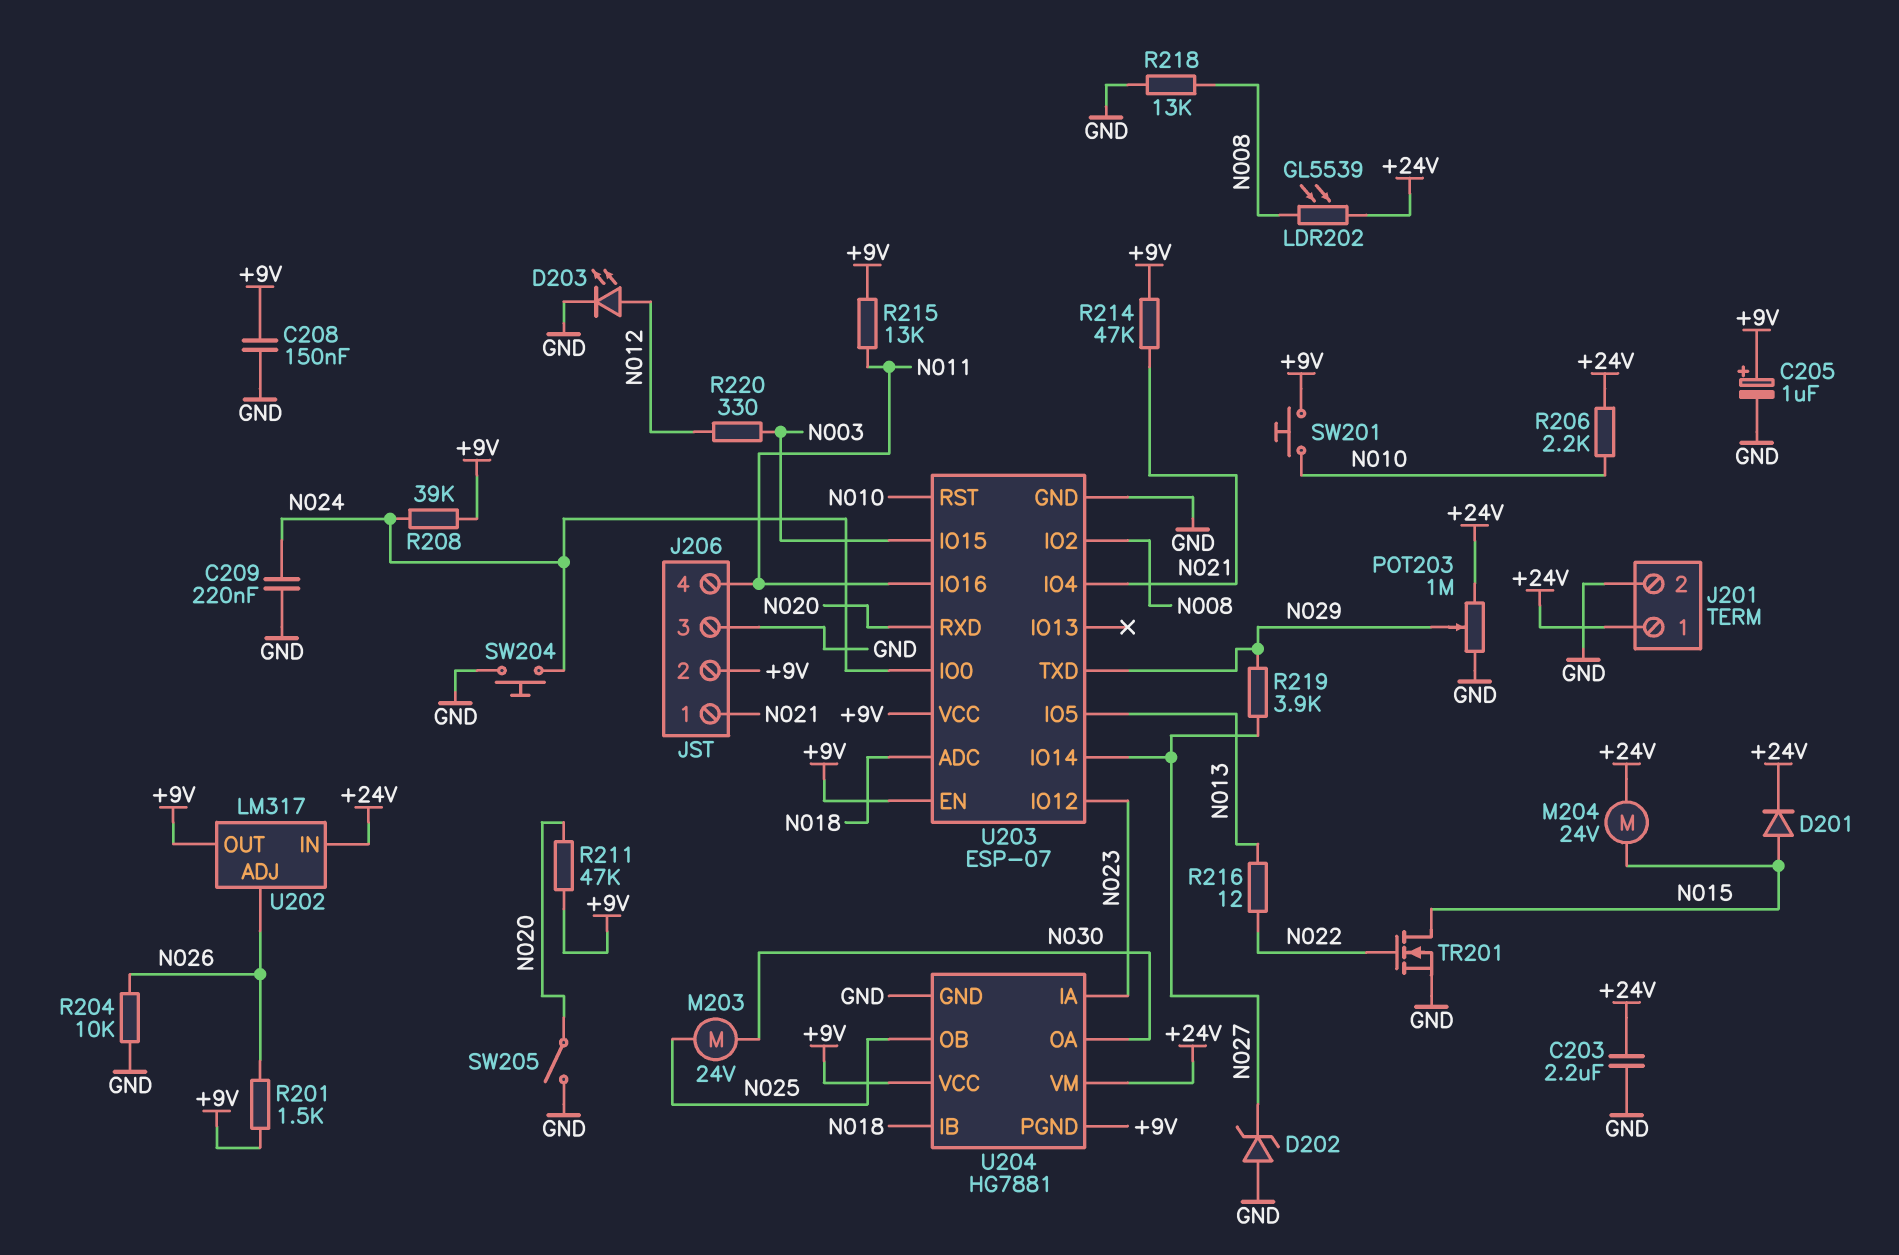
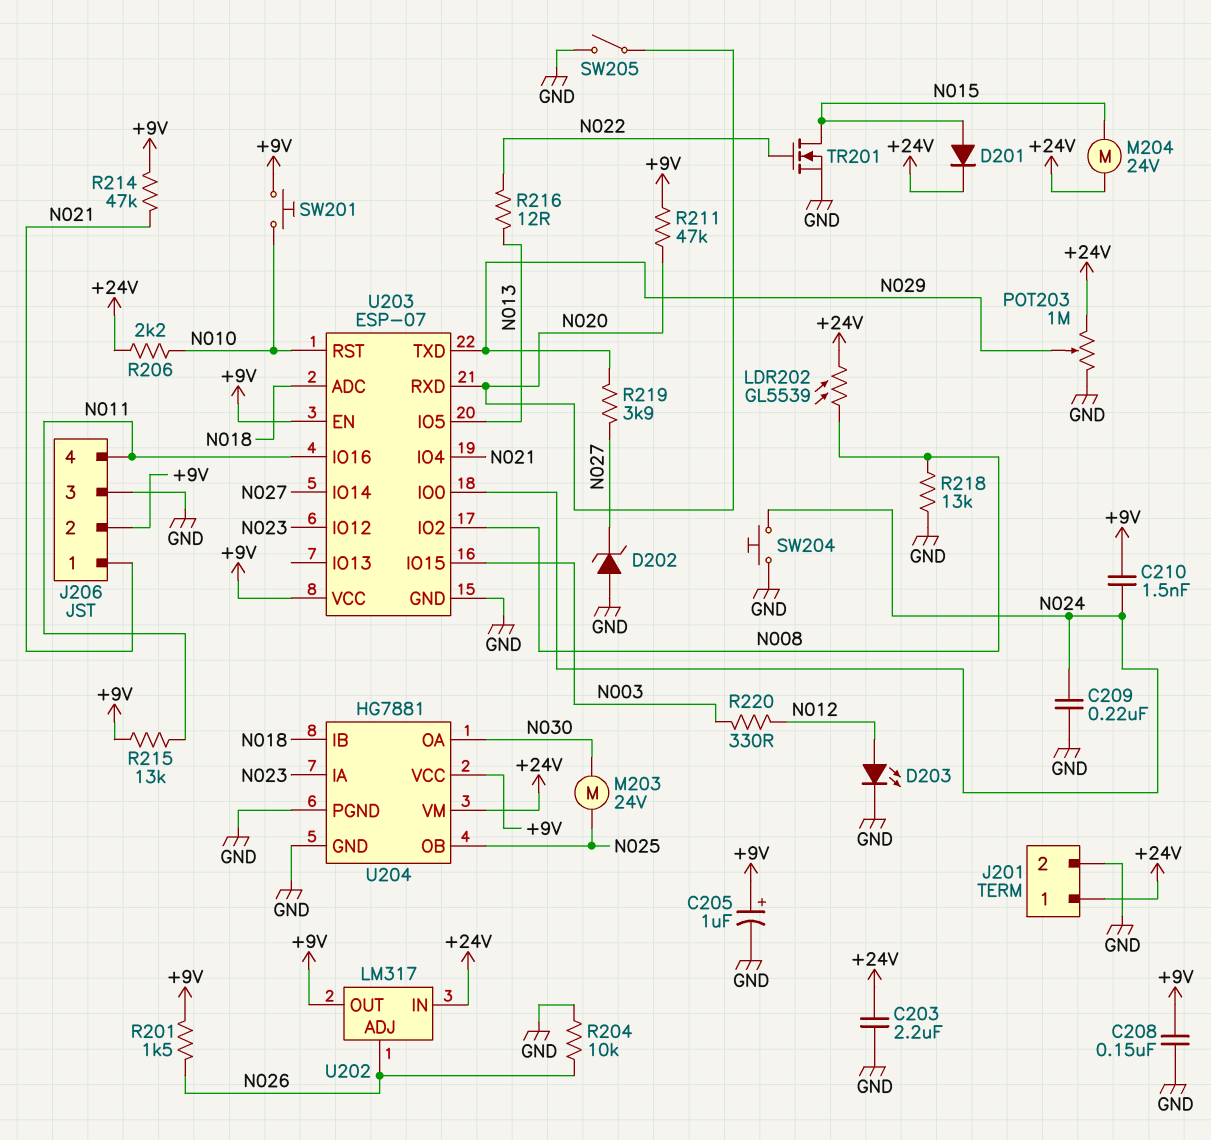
C210: none -> 1.5nF (+9V, N024)
R208: 39k (+9V, N024) -> none
U204 pin PGND: +9V -> GND

